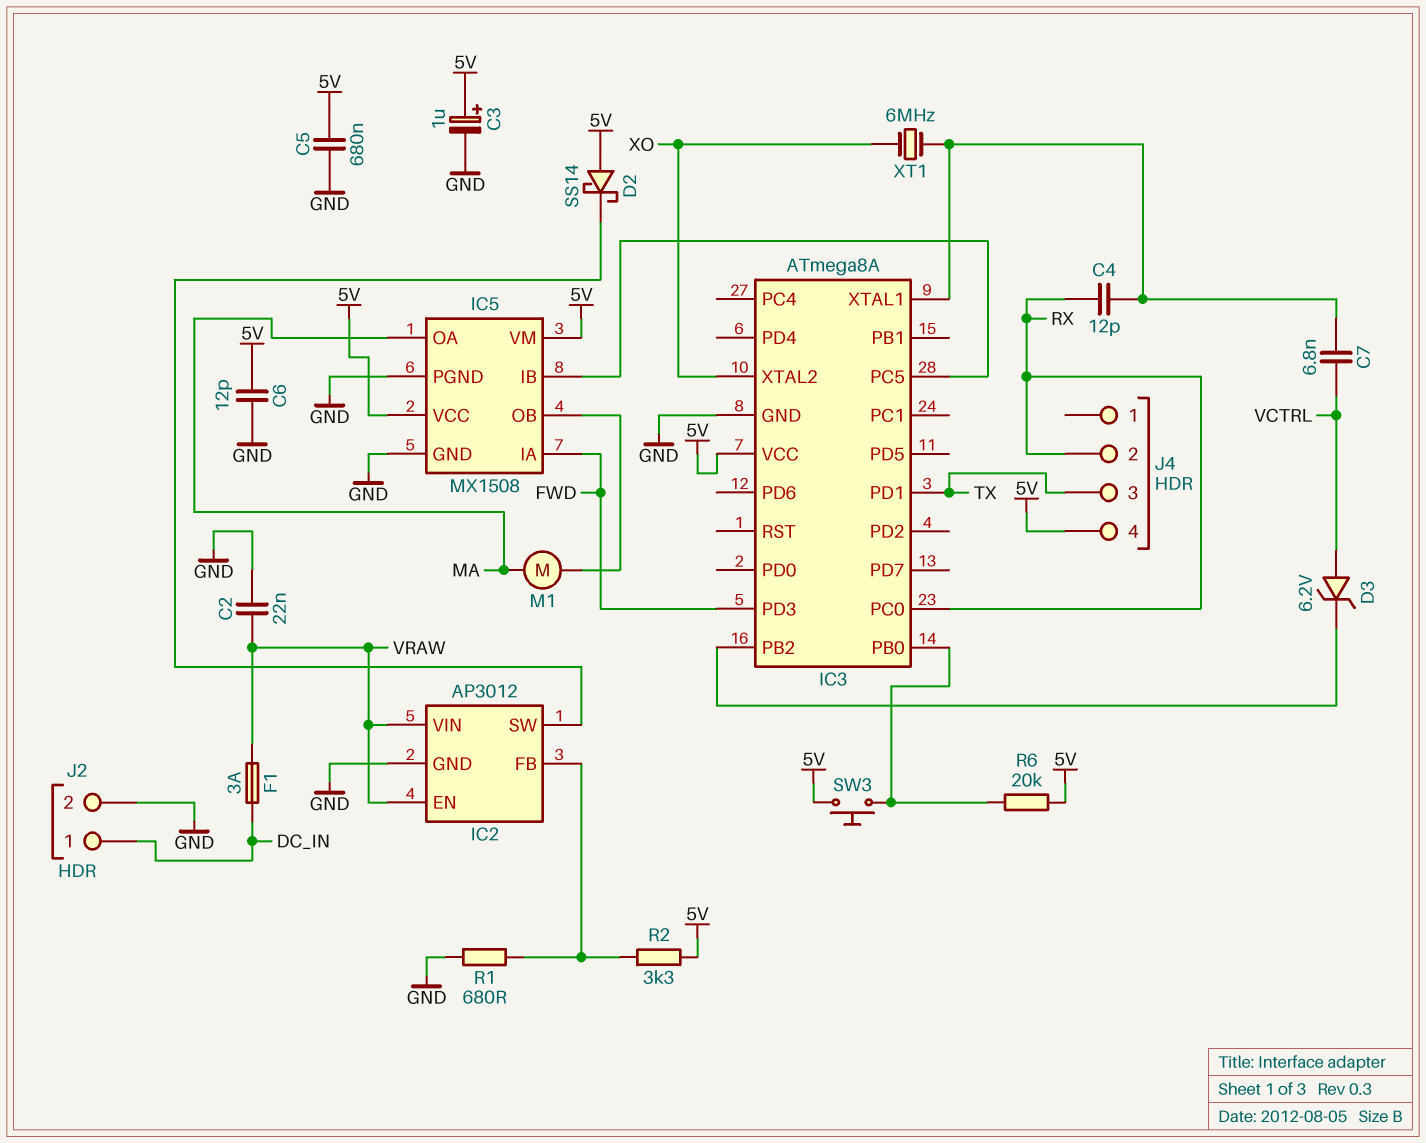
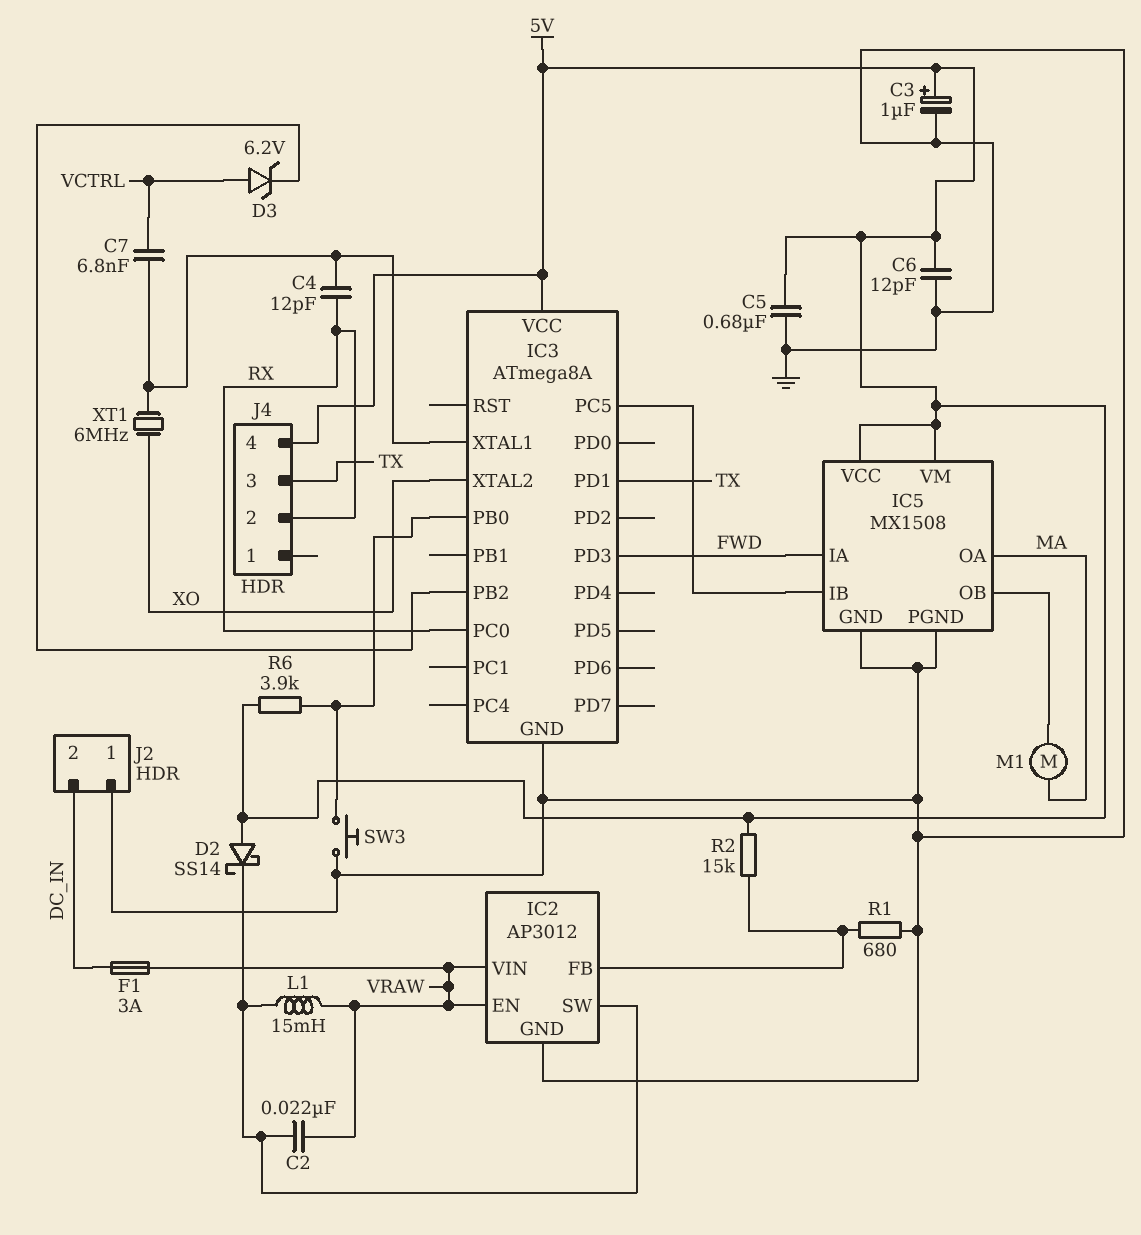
C2: 22nF (GND, VRAW) -> 22nF (IC2/SW, VRAW)
J2 pin 1: DC_IN -> GND
J2 pin 2: GND -> DC_IN
L1: none -> 15mH (IC2/SW, VRAW)
R2: 3.3k (5V, IC2/FB) -> 15k (5V, IC2/FB)
R6: 20k (5V, IC3/PB0) -> 3.9k (5V, IC3/PB0)
SW3: button (5V, IC3/PB0) -> button (GND, IC3/PB0)

